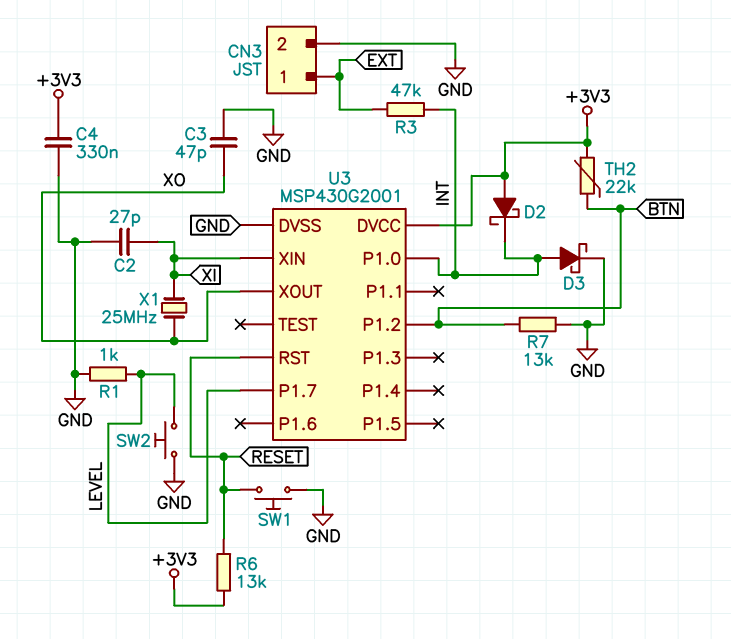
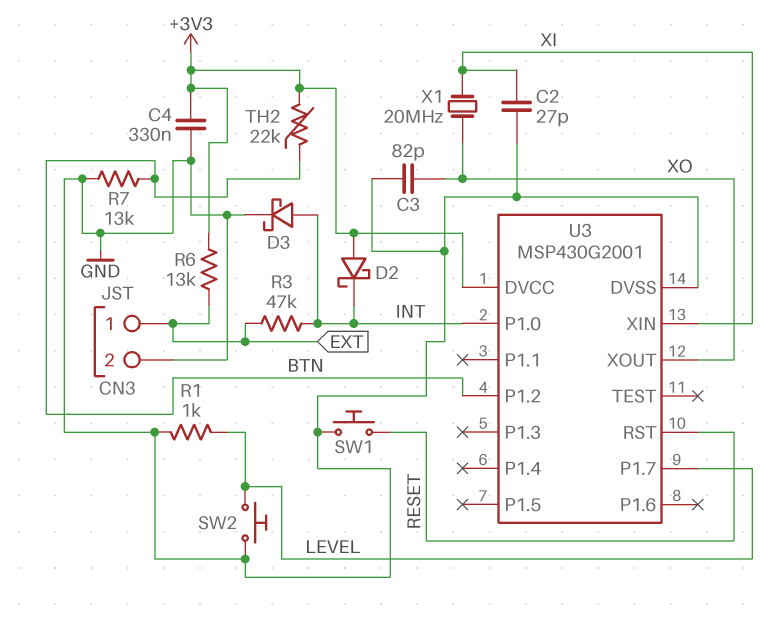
C3: 47pF (GND, XO) -> 82pF (GND, XO)
R6: 13k (+3V3, RESET) -> 13k (+3V3, EXT)
X1: 25MHz (XI, XO) -> 20MHz (XI, XO)

